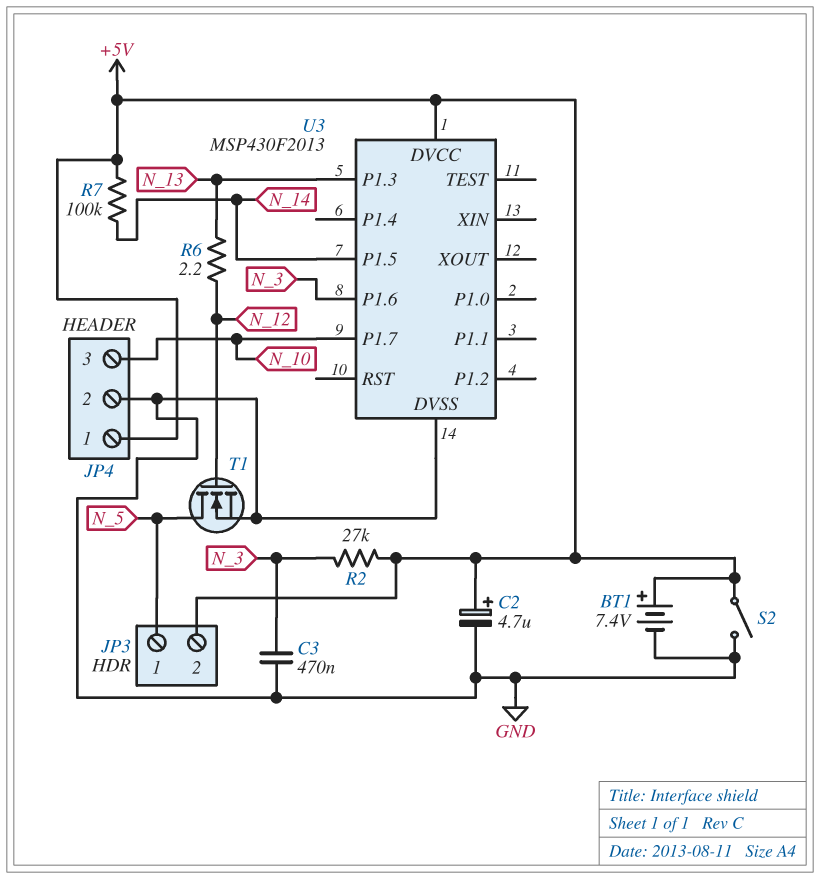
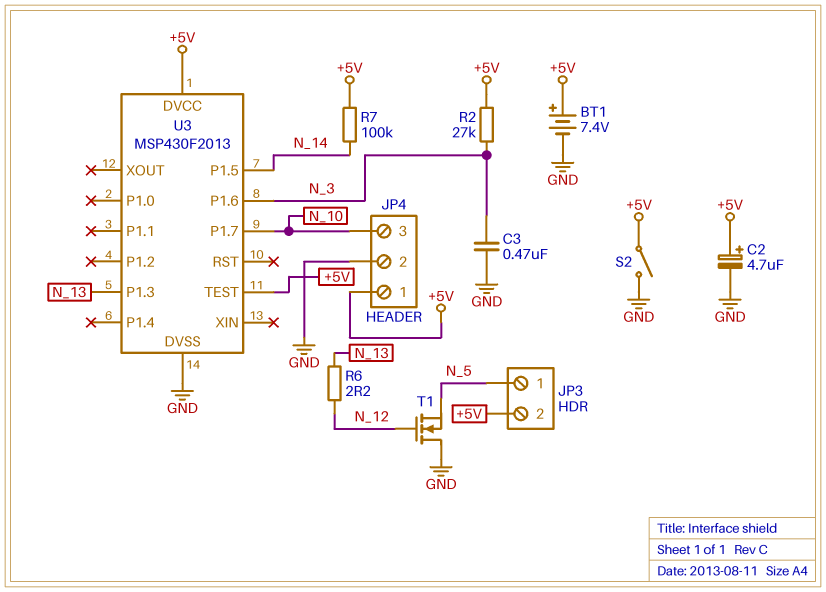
T1: NMOS (G N_12, D N_5, S GND) -> NMOS (G N_12, D GND, S N_5)
U3 pin TEST: none -> +5V

